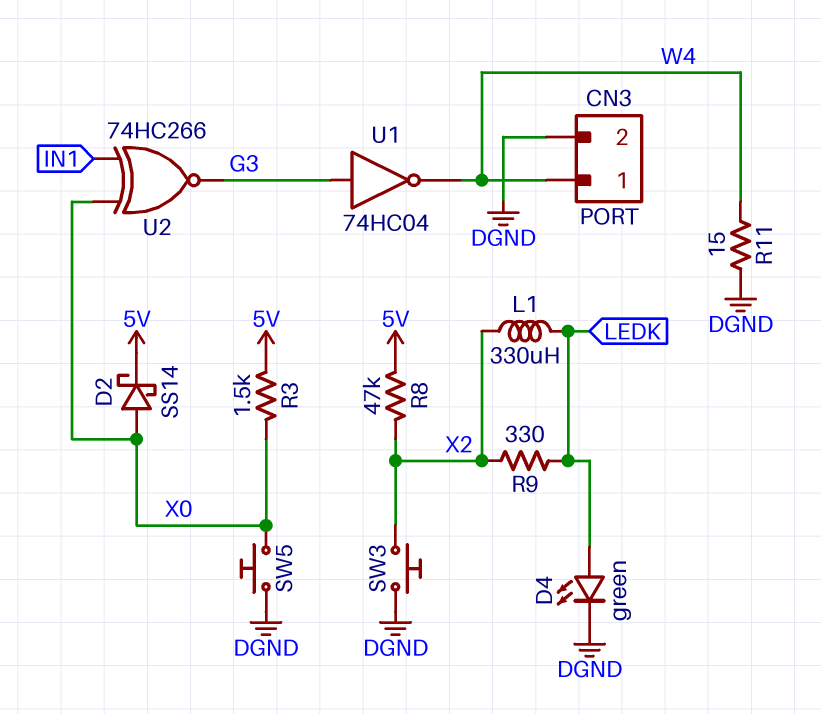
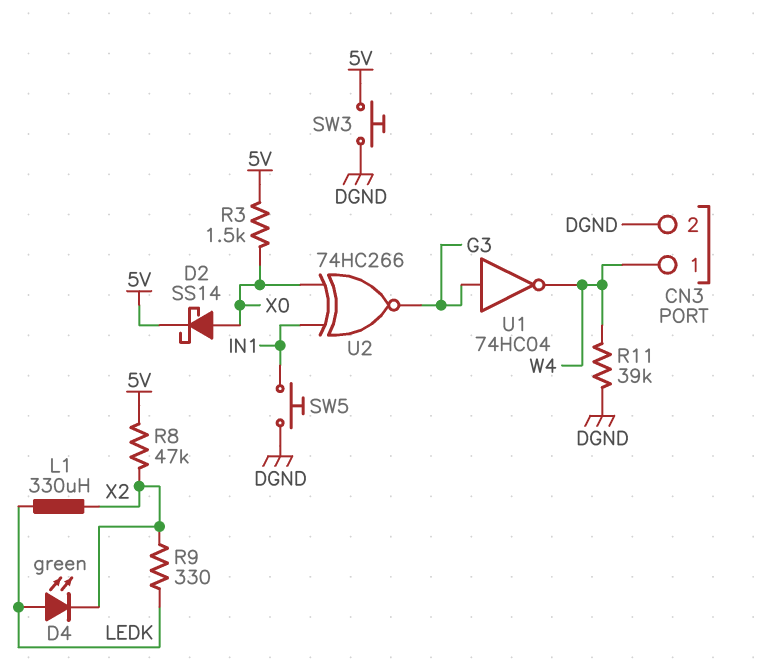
D4: LED green (A LEDK, K DGND) -> LED green (A LEDK, K X2)
R11: 15 (DGND, W4) -> 39k (DGND, W4)
SW3: button (DGND, X2) -> button (5V, DGND)
SW5: button (DGND, X0) -> button (DGND, IN1)

